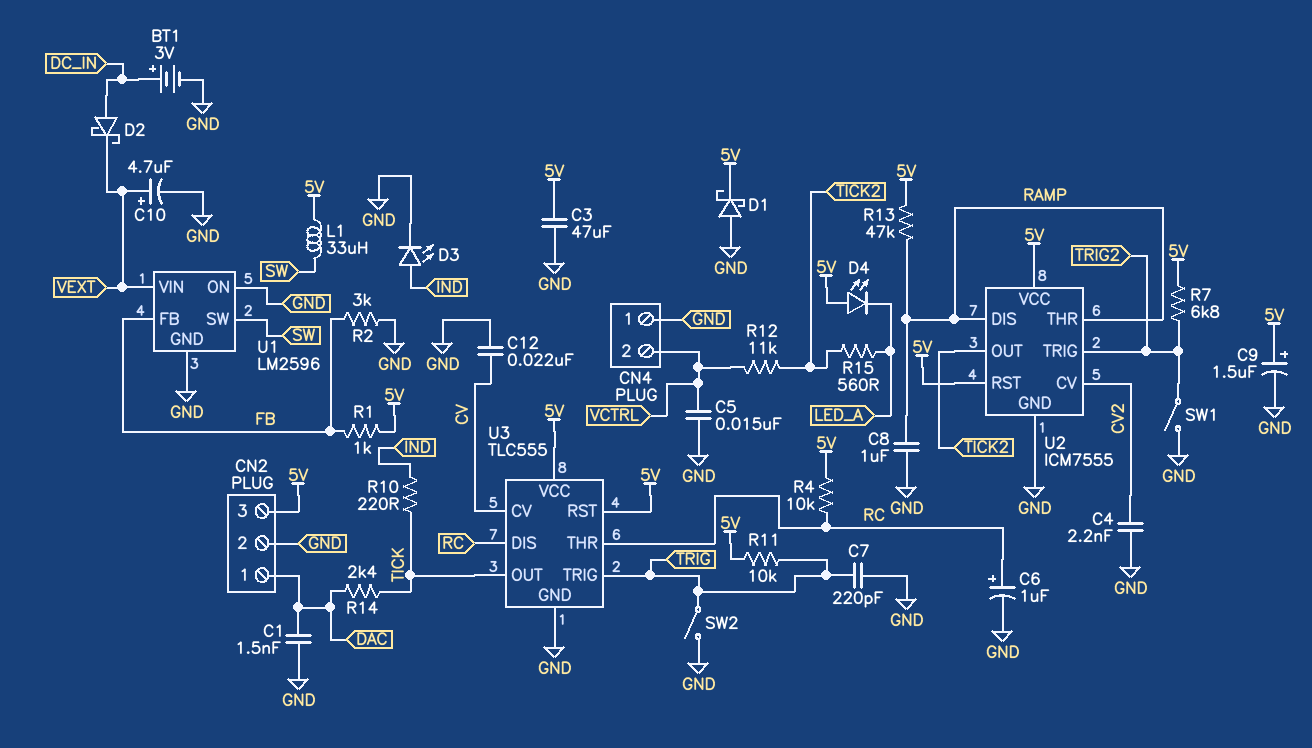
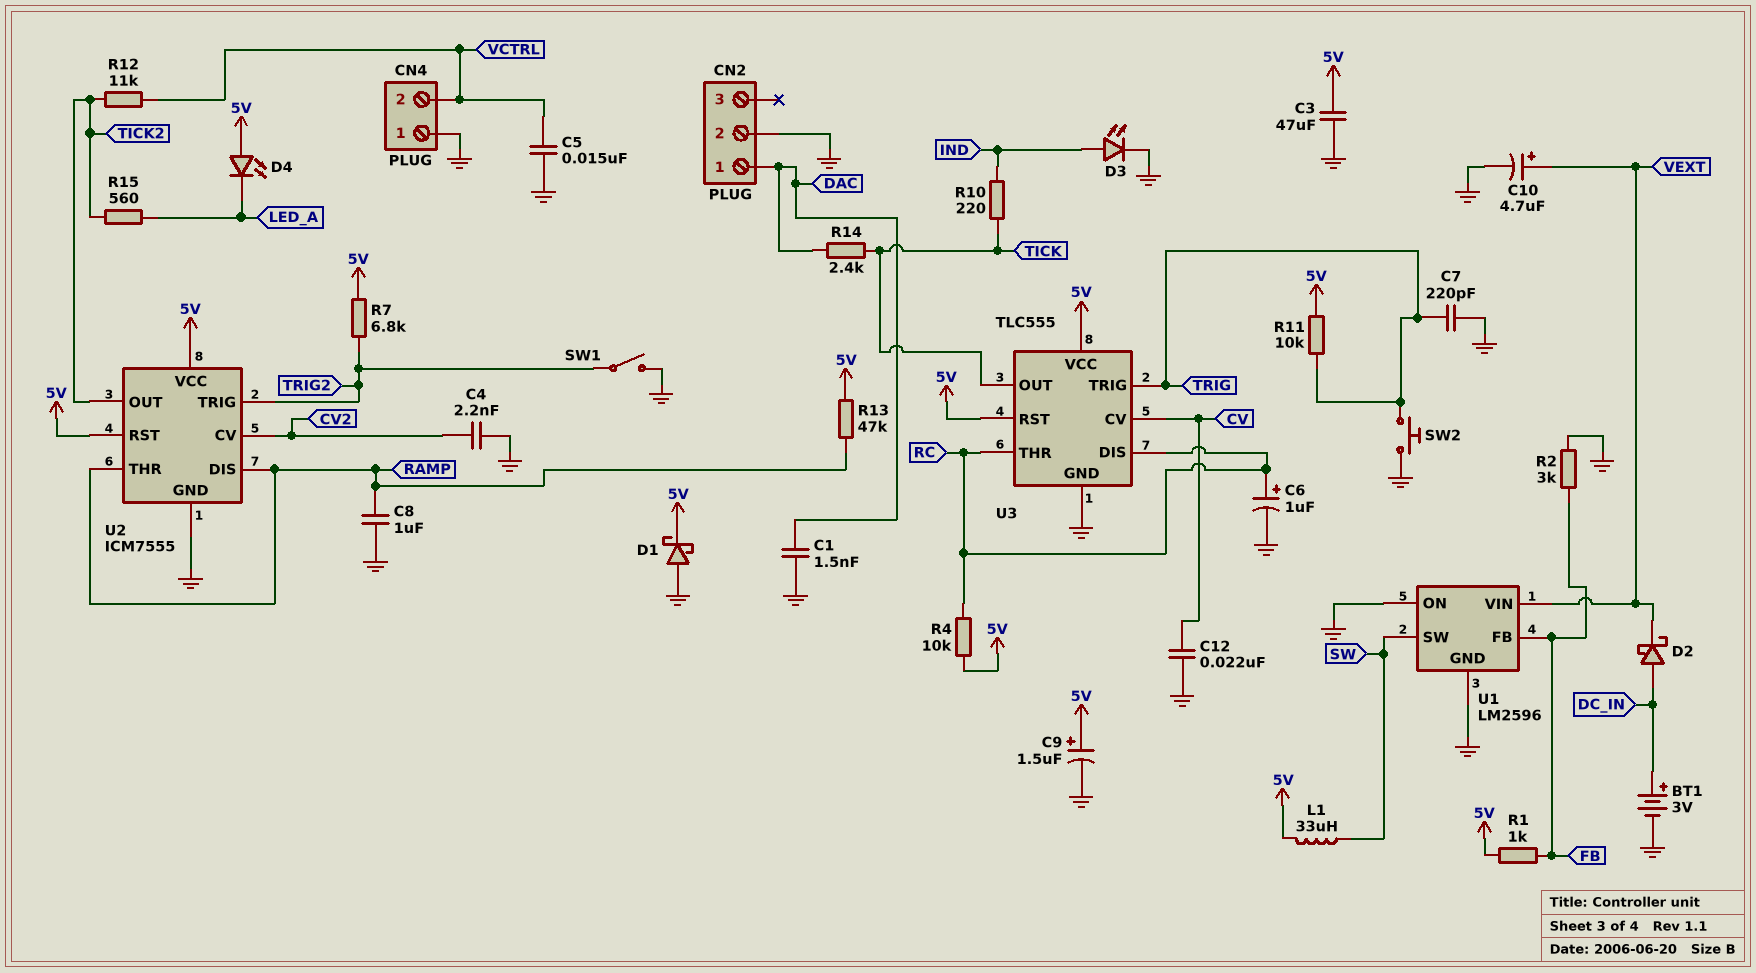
CN2 pin 3: 5V -> none
SW2: switch (GND, TRIG) -> button (GND, TRIG)

